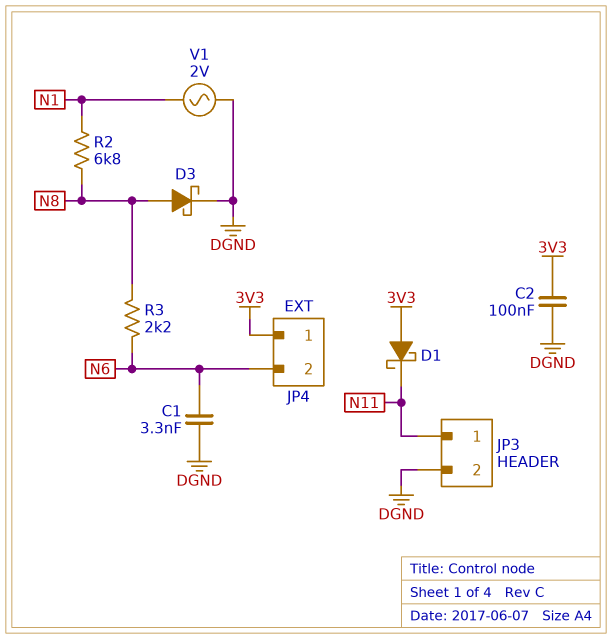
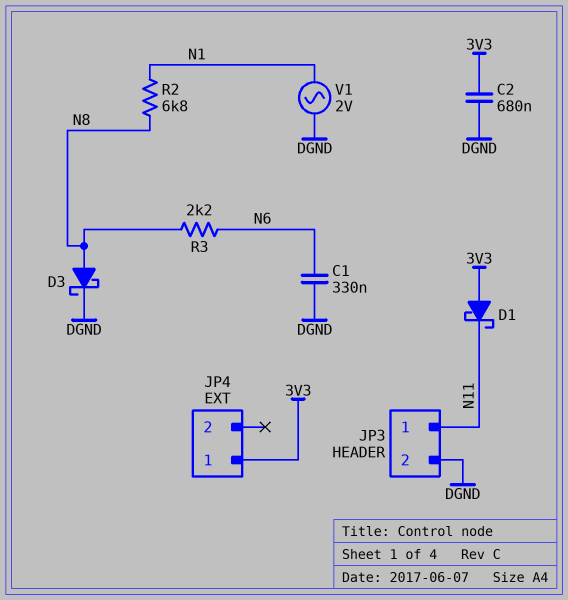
C1: 3.3nF (DGND, N6) -> 330nF (DGND, N6)
C2: 100nF (3V3, DGND) -> 680nF (3V3, DGND)
JP4 pin 2: N6 -> none

